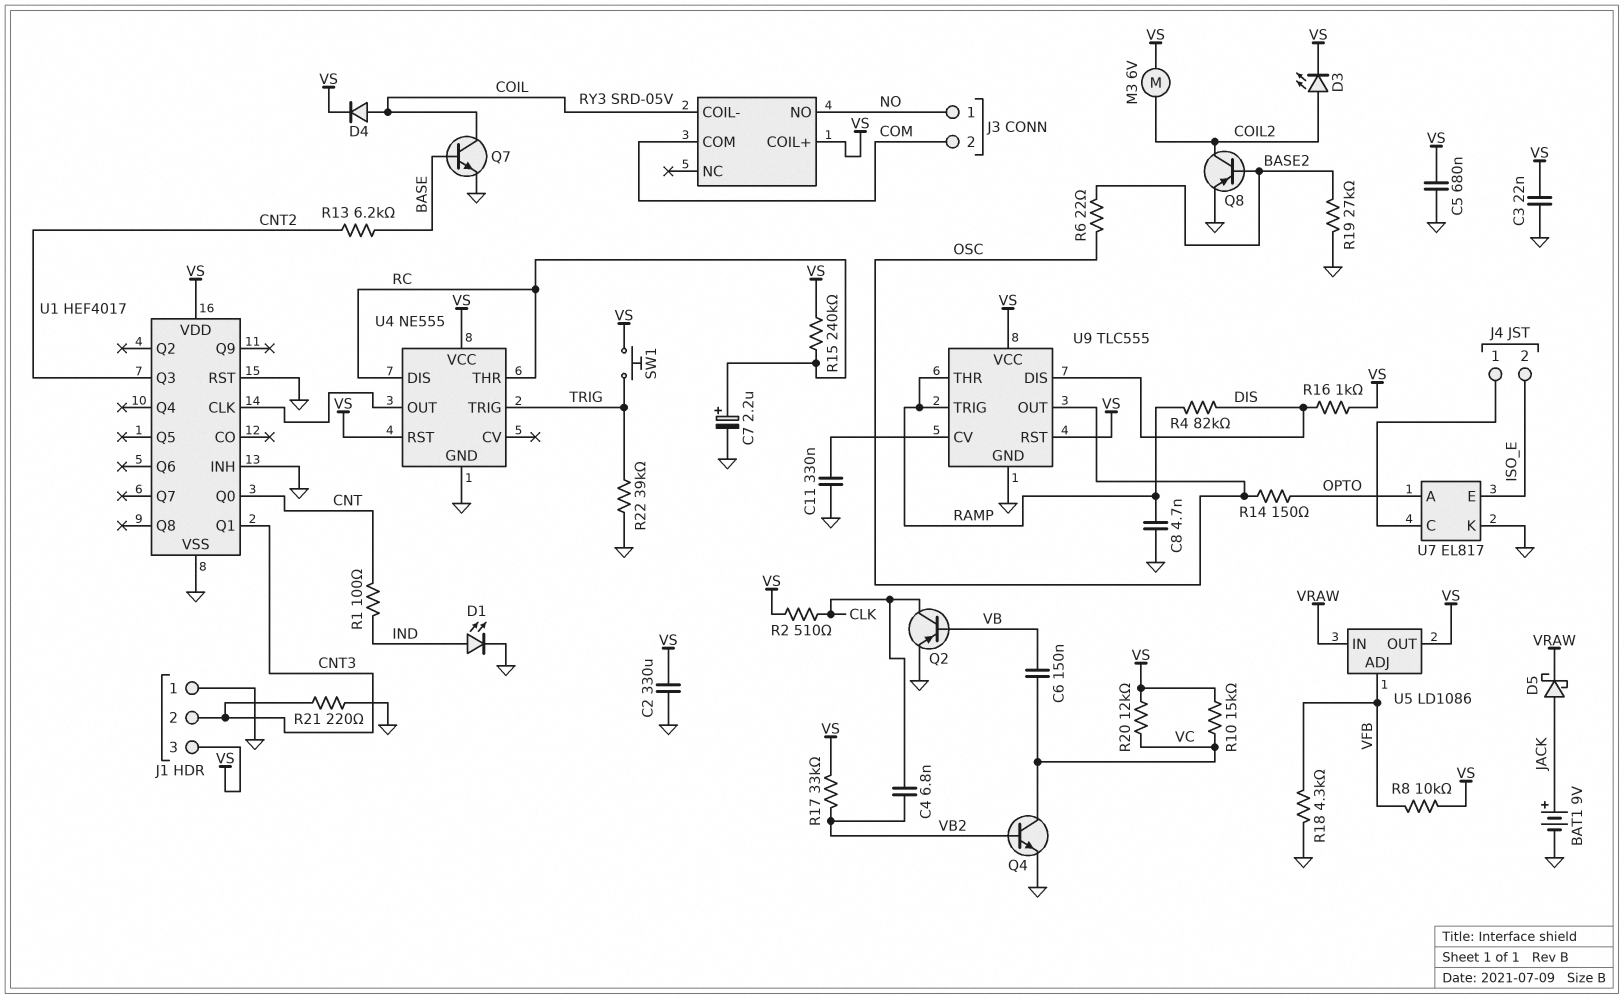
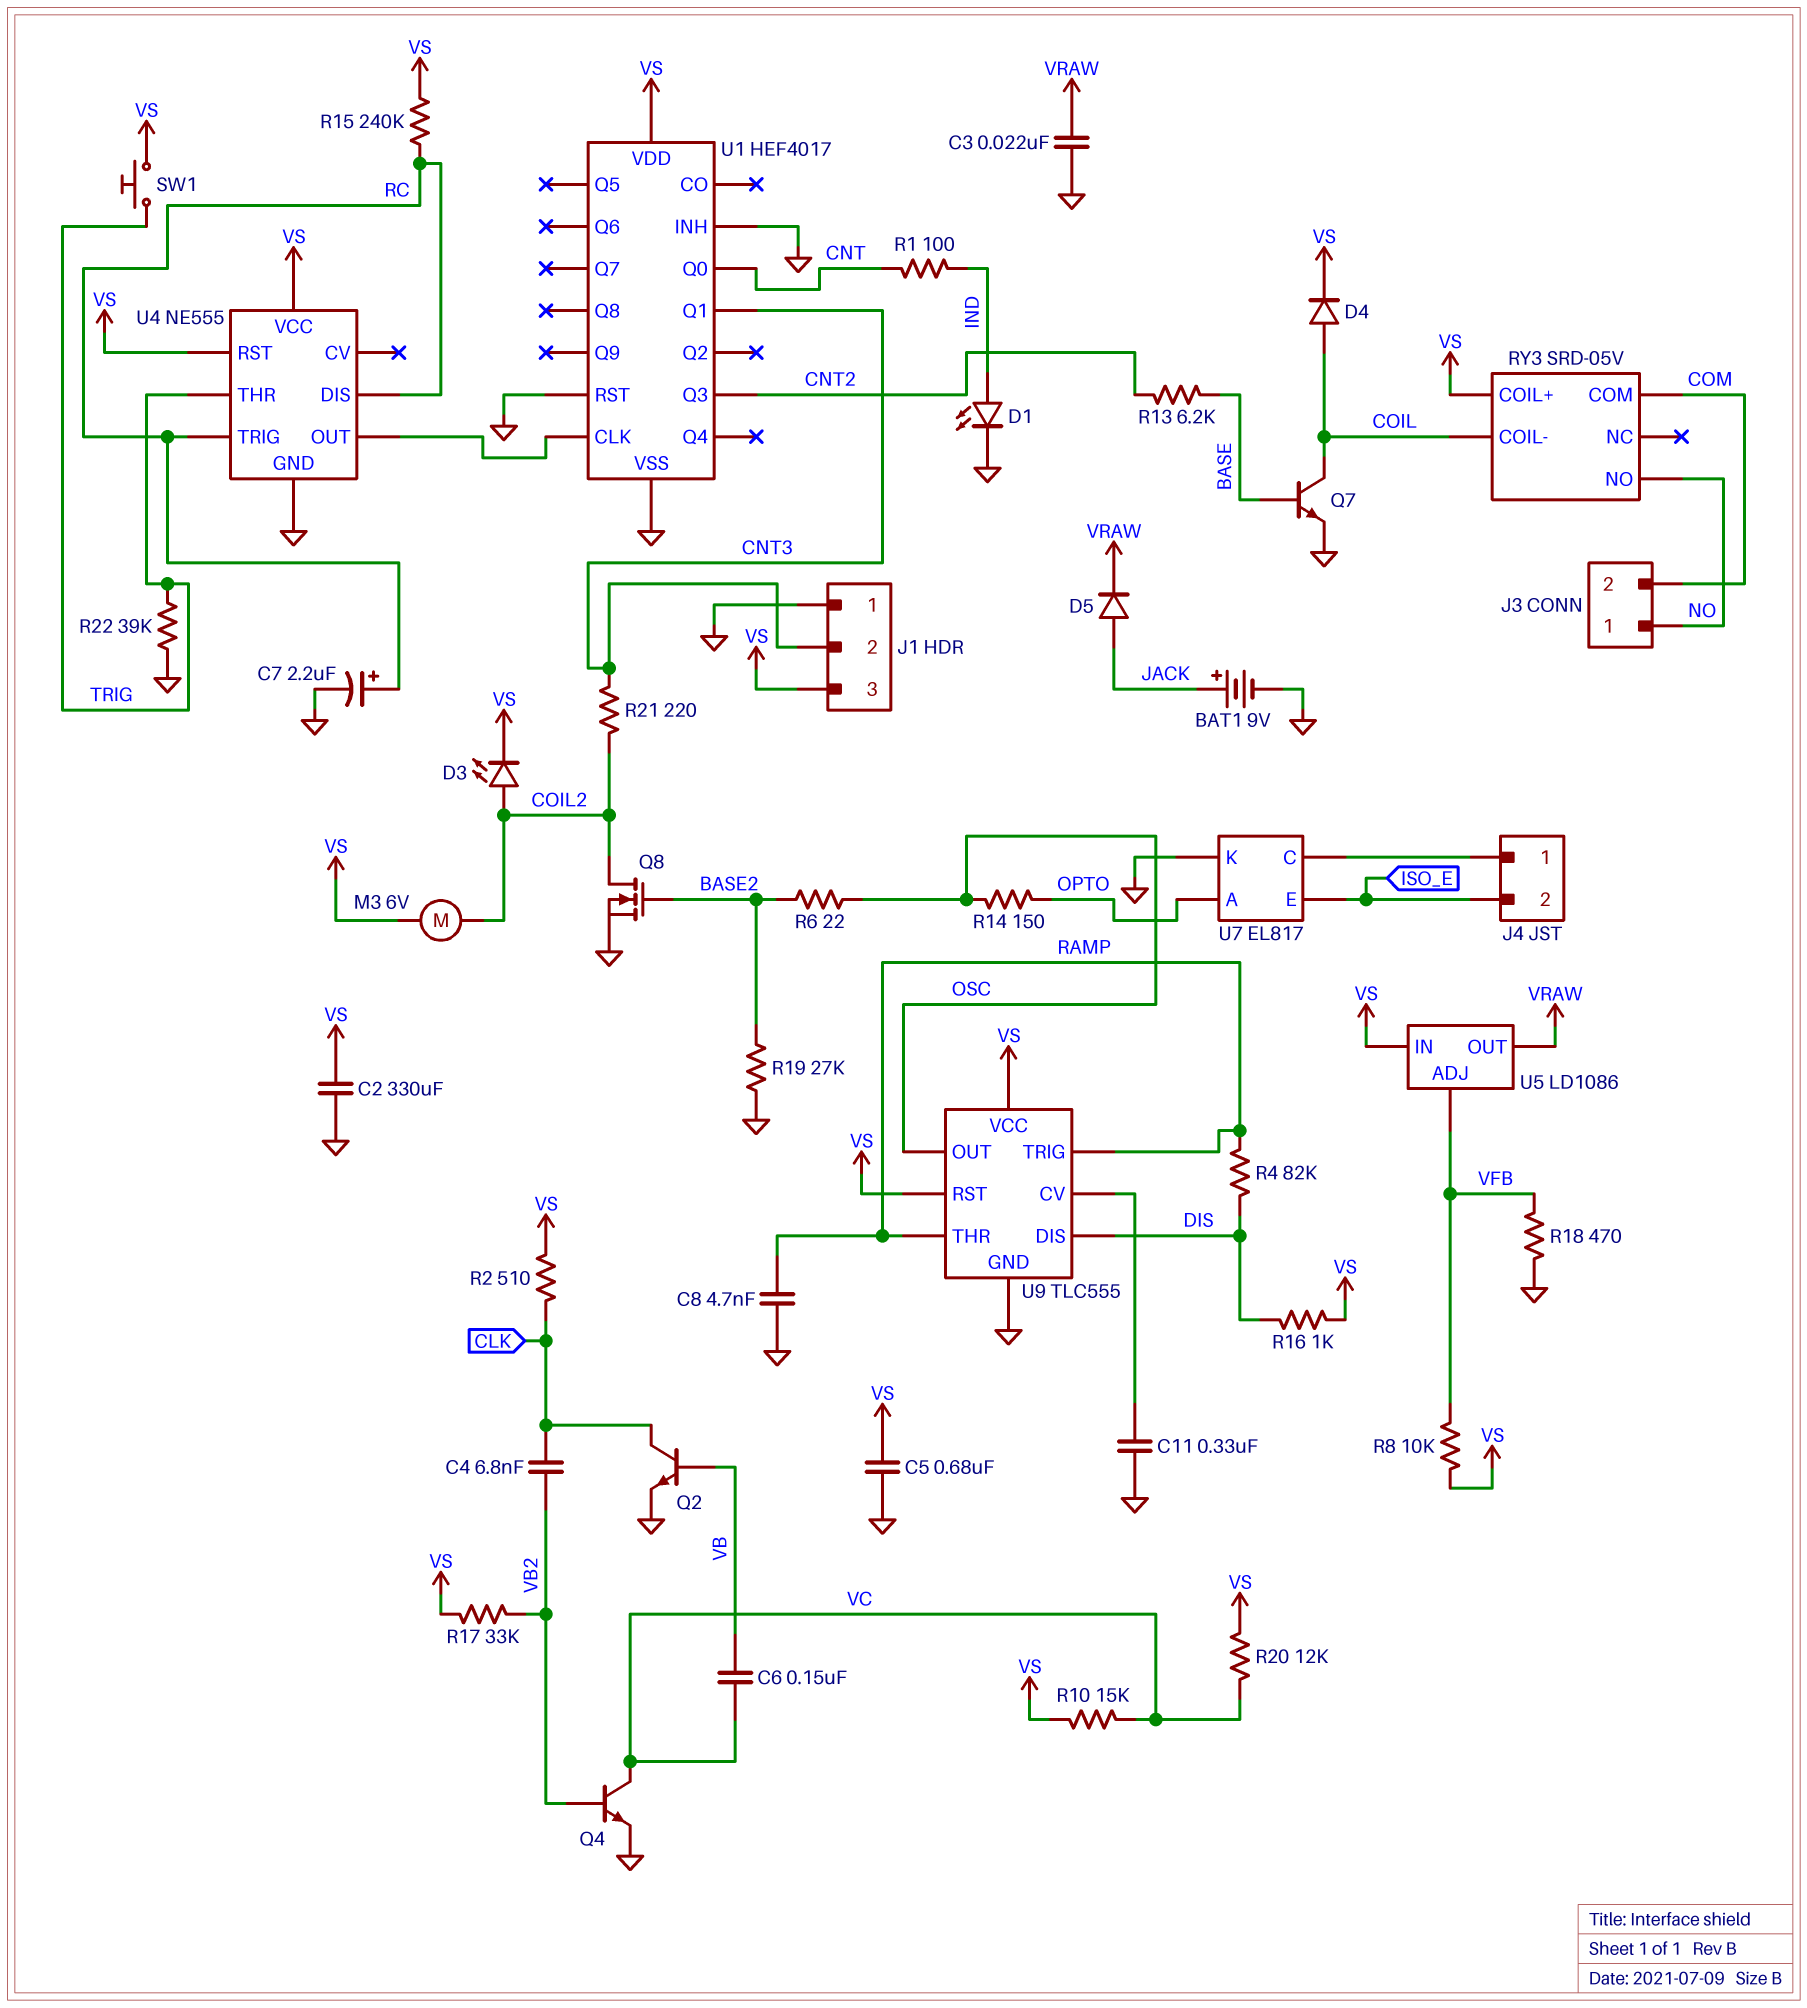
C3: 22nF (GND, VS) -> 22nF (GND, VRAW)
D5: schottky (A JACK, K VRAW) -> diode (A JACK, K VRAW)
Q2: PNP (B VB, C CLK, E GND) -> NPN (B VB, C CLK, E GND)
Q8: PNP (B BASE2, C COIL2, E GND) -> NMOS (G BASE2, D COIL2, S GND)
R18: 4.3k (GND, VFB) -> 470 (GND, VFB)
R21: 220 (CNT3, GND) -> 220 (CNT3, COIL2)
U4 pin THR: RC -> TRIG
U4 pin TRIG: TRIG -> RC
U5 pin IN: VRAW -> VS
U5 pin OUT: VS -> VRAW

